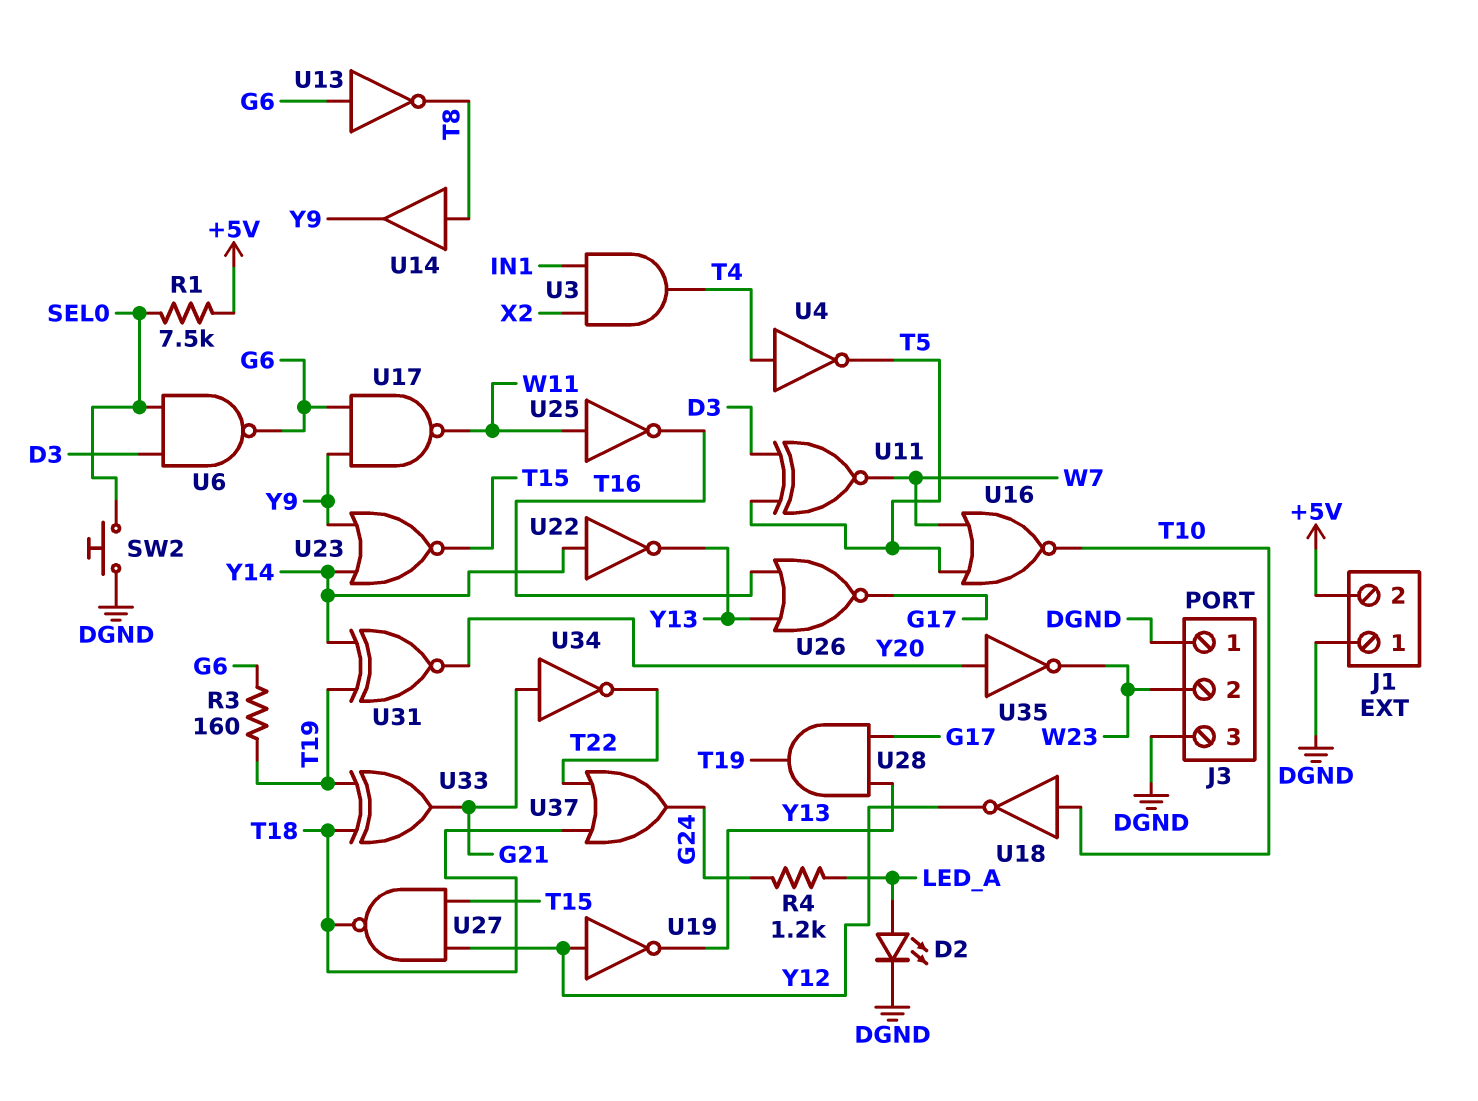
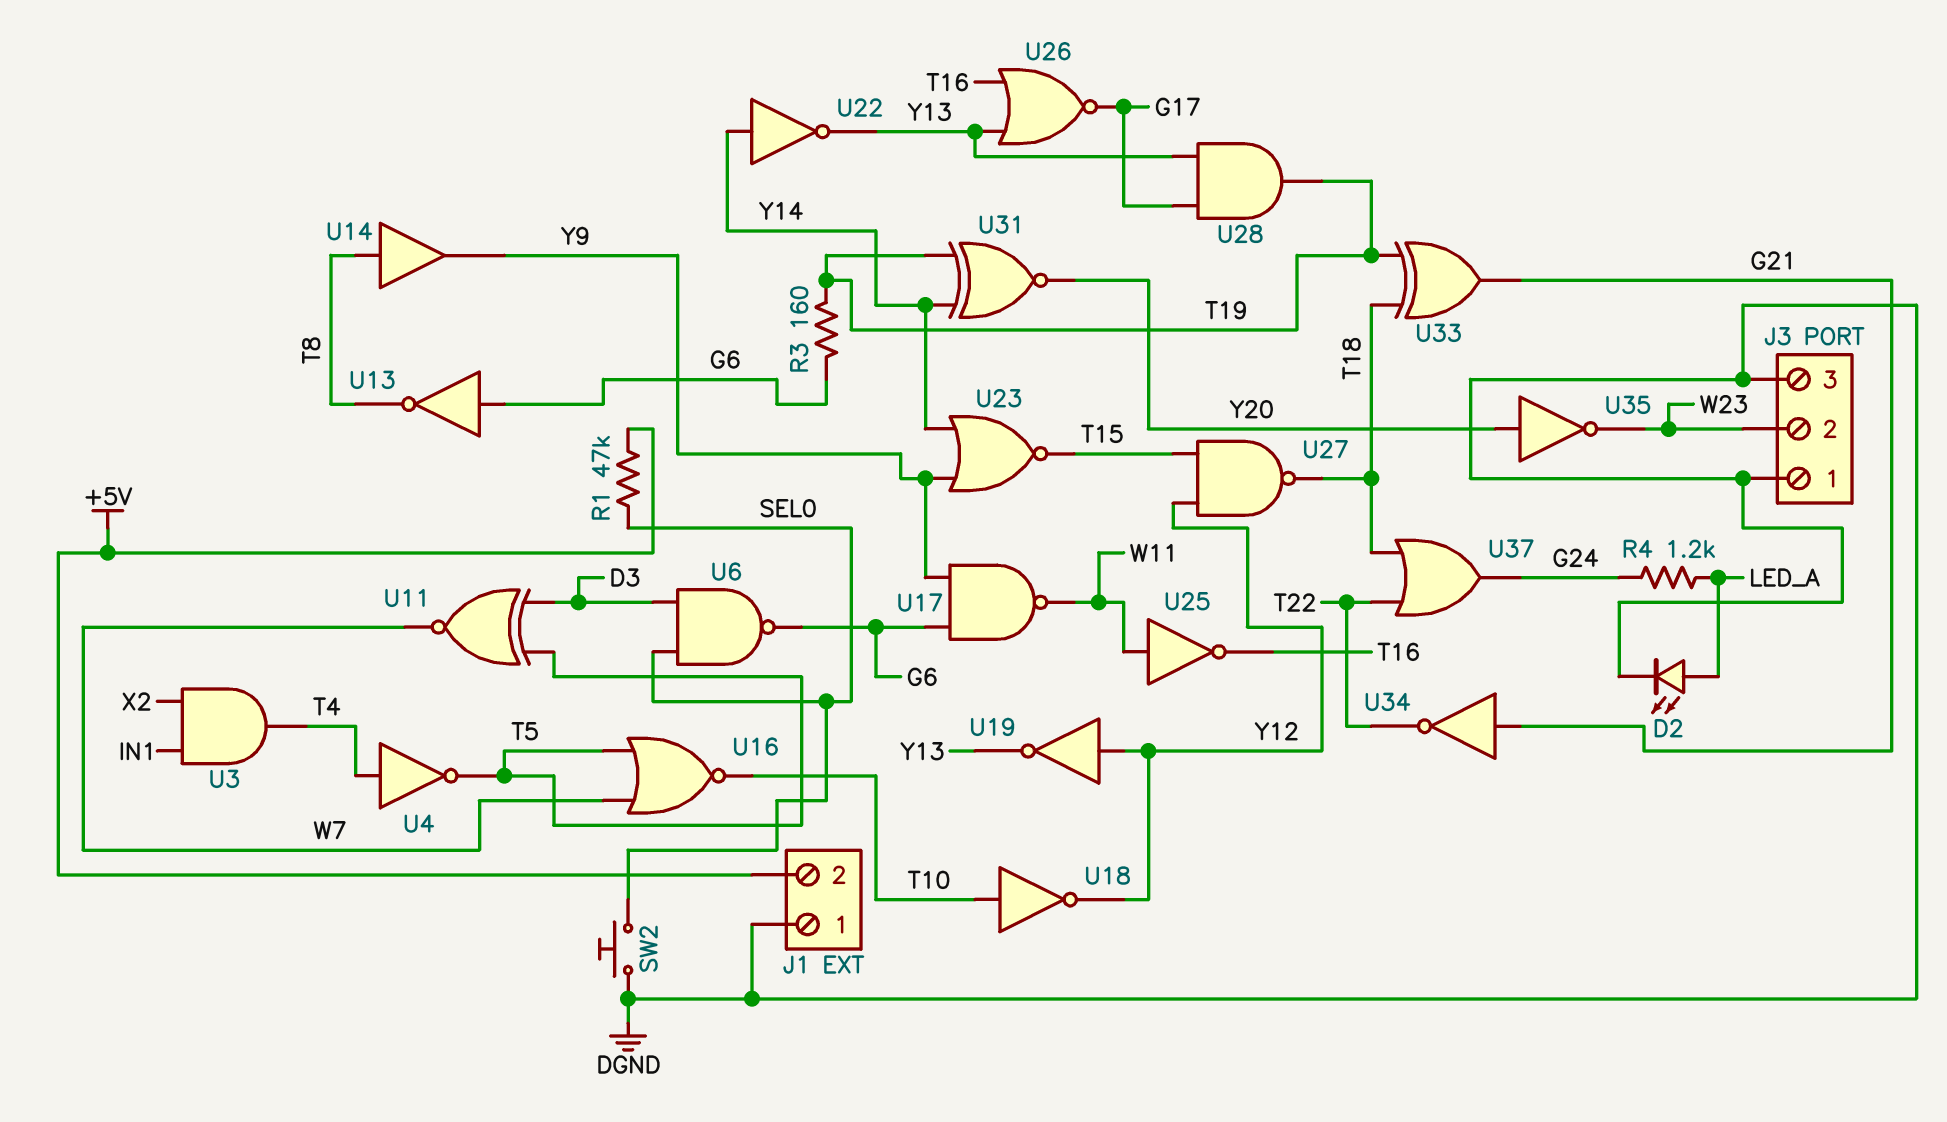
R1: 7.5k (+5V, SEL0) -> 47k (+5V, SEL0)

